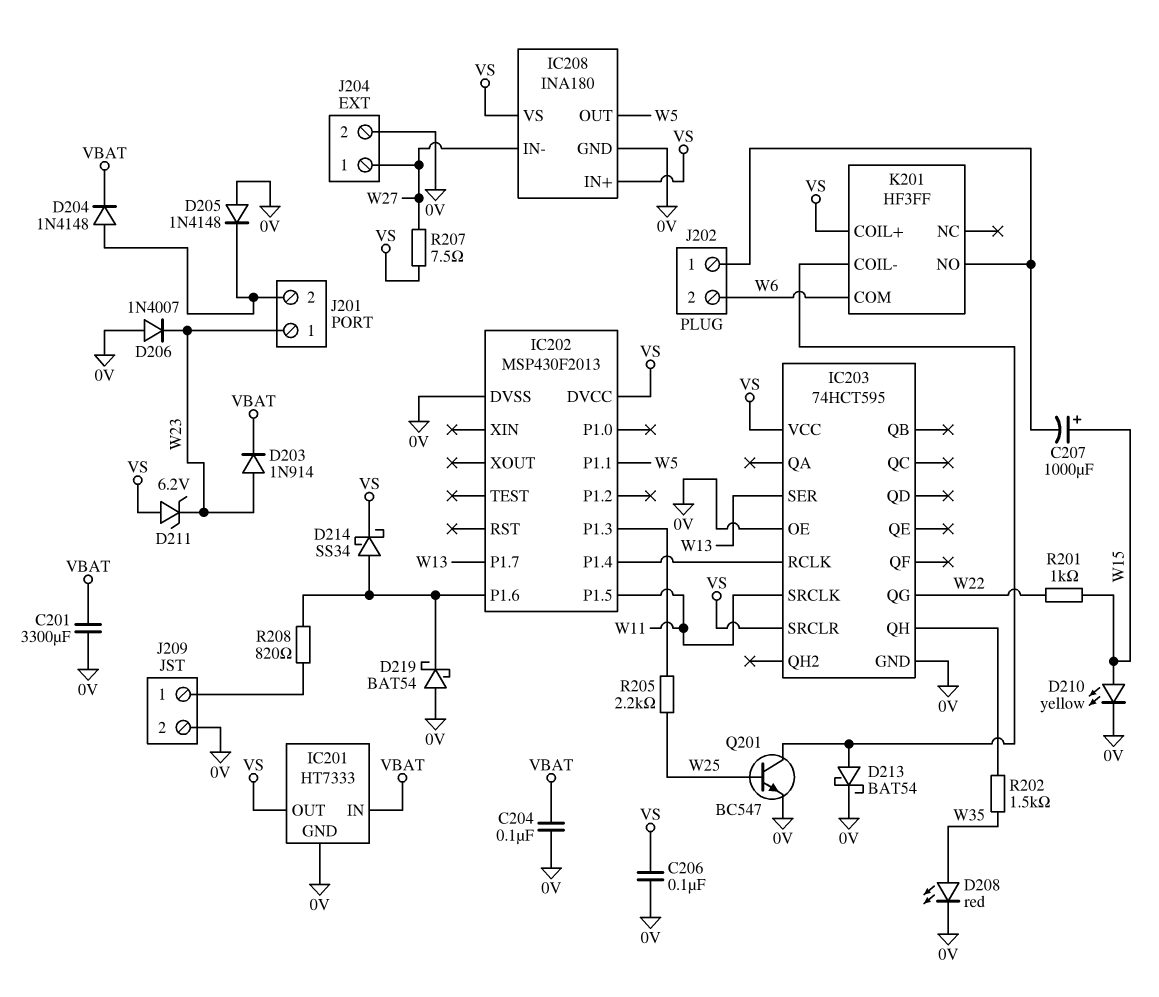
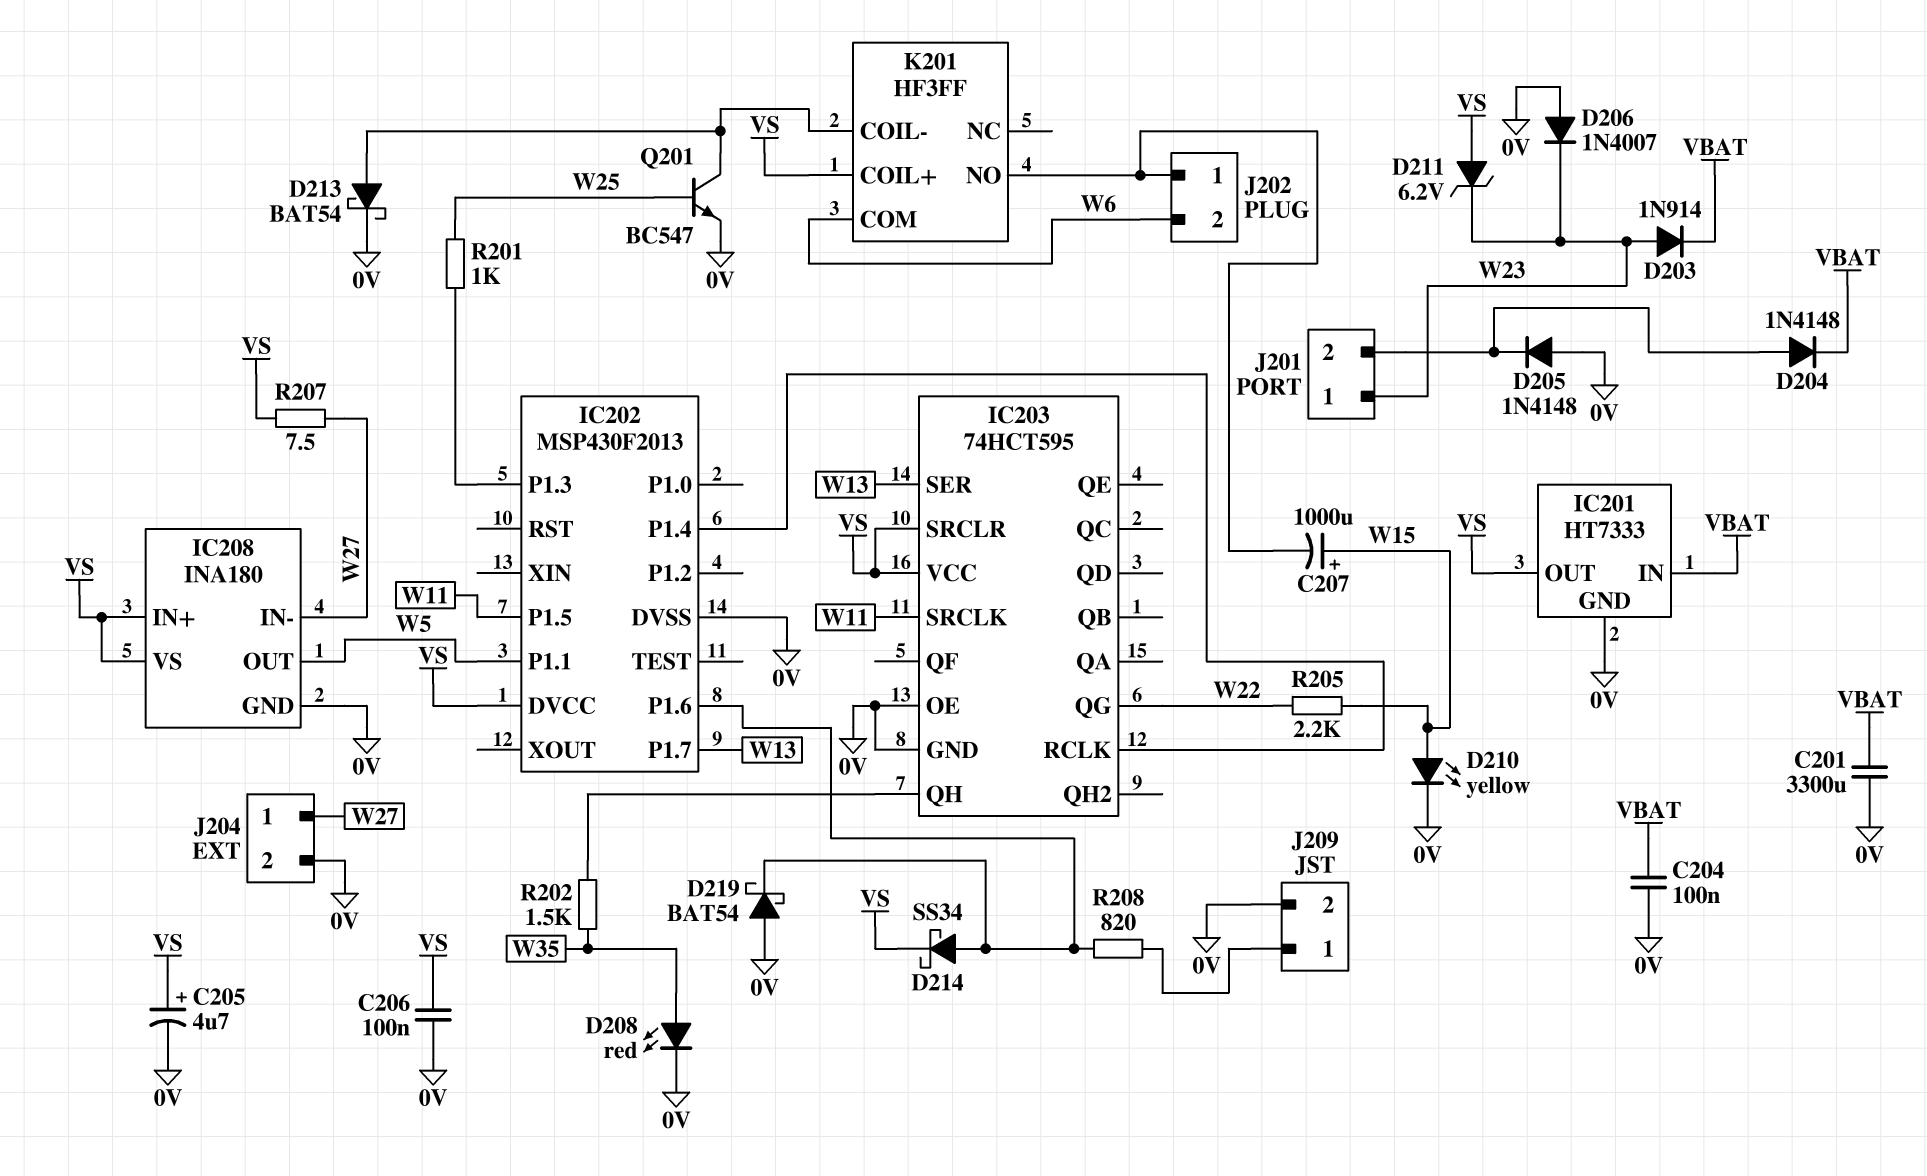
C205: none -> 4.7uF (plus VS, minus 0V)
R201: 1k (W15, W22) -> 1k (IC202/P1.3, W25)
R205: 2.2k (IC202/P1.3, W25) -> 2.2k (W15, W22)

